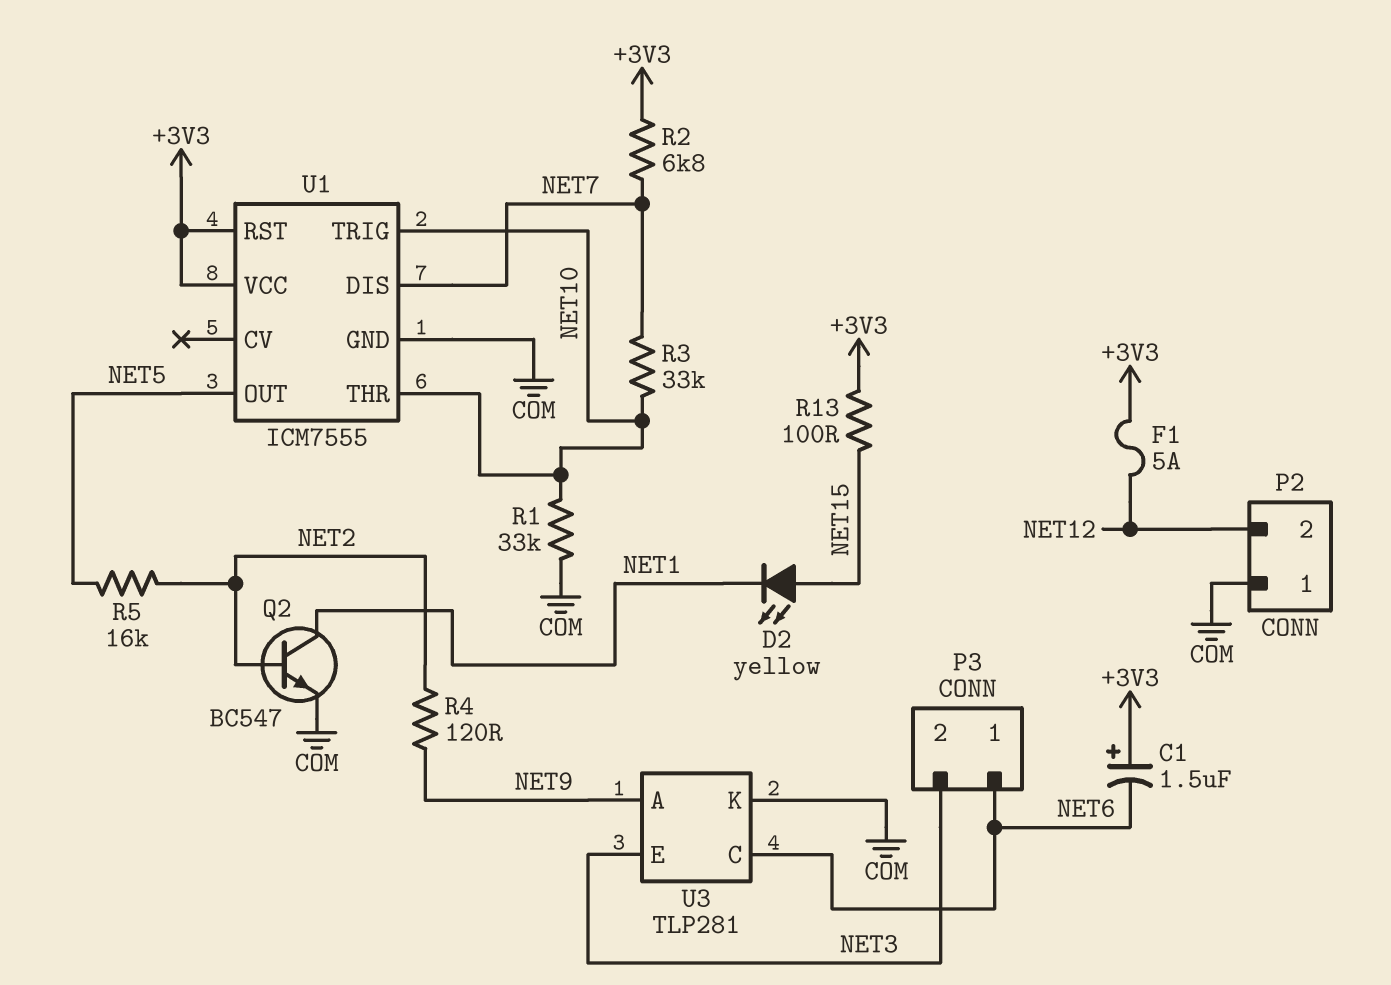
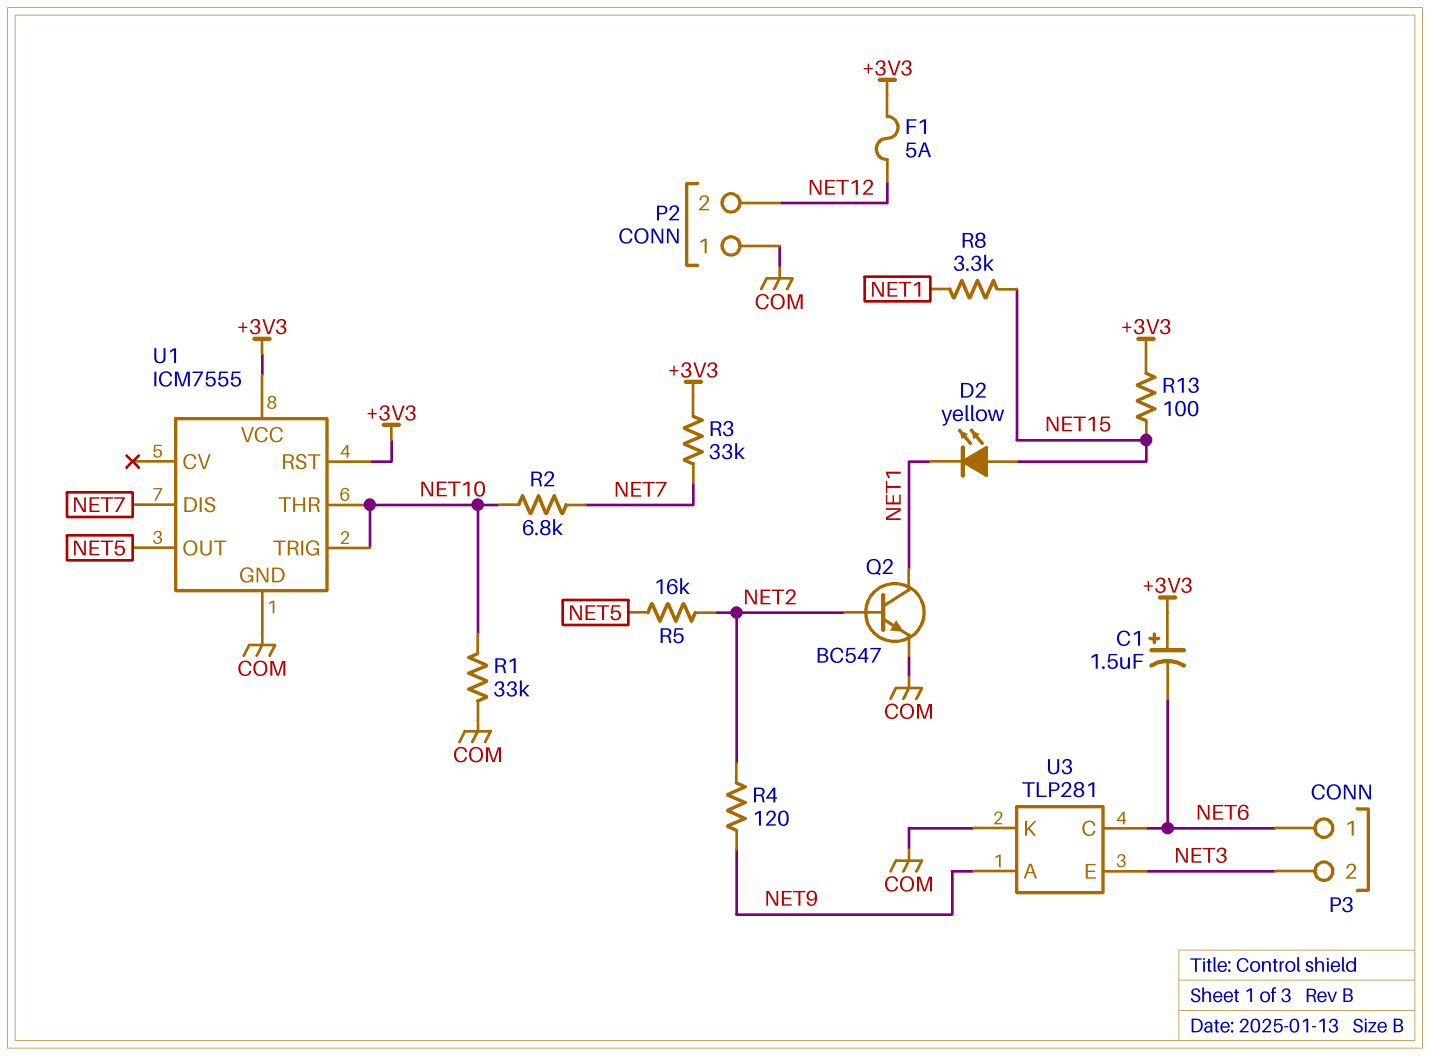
R2: 6.8k (+3V3, NET7) -> 6.8k (NET7, NET10)
R3: 33k (NET7, NET10) -> 33k (+3V3, NET7)
R8: none -> 3.3k (NET1, NET15)

